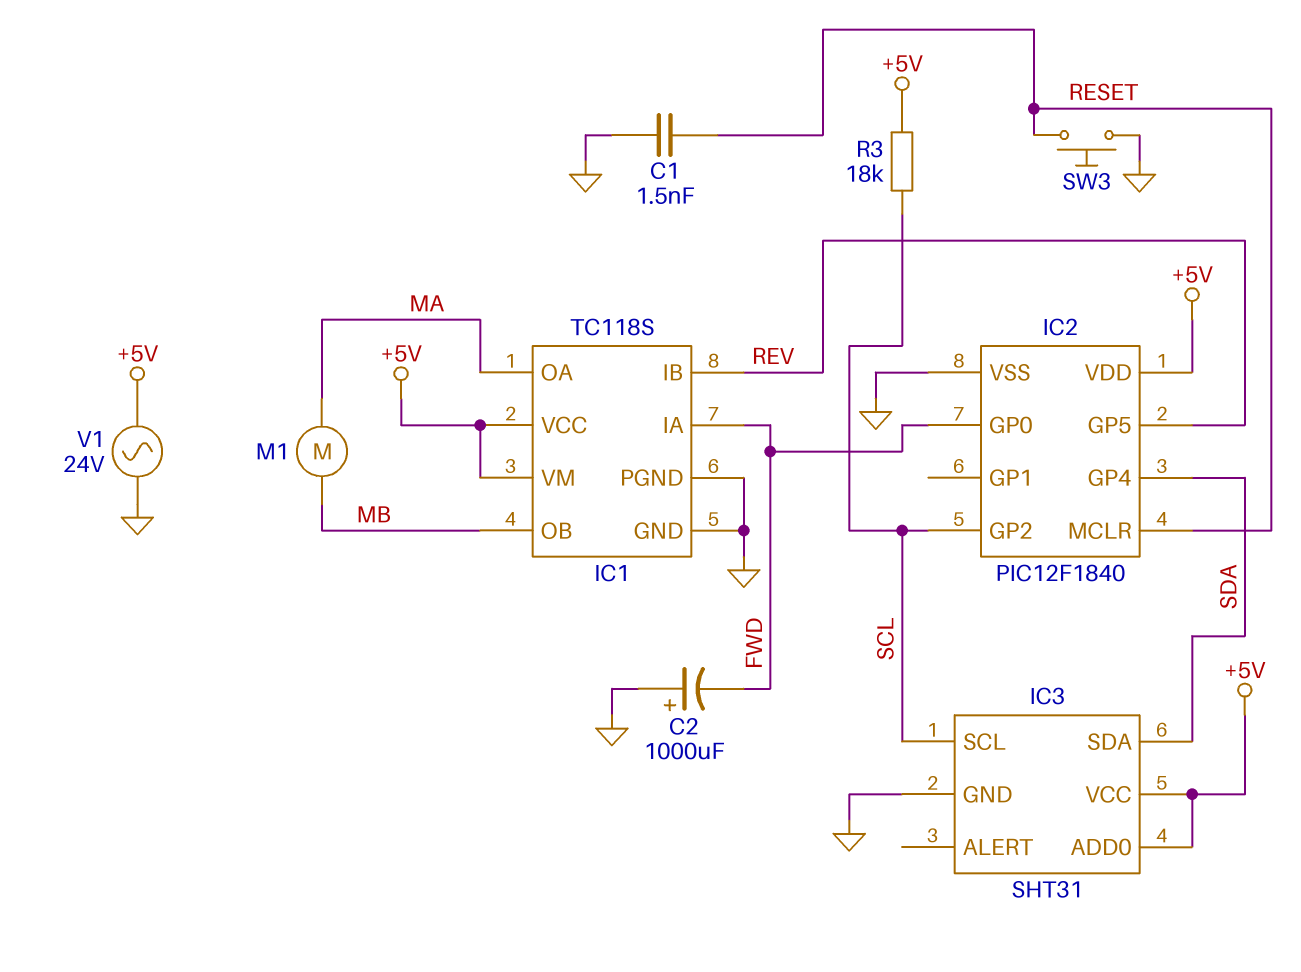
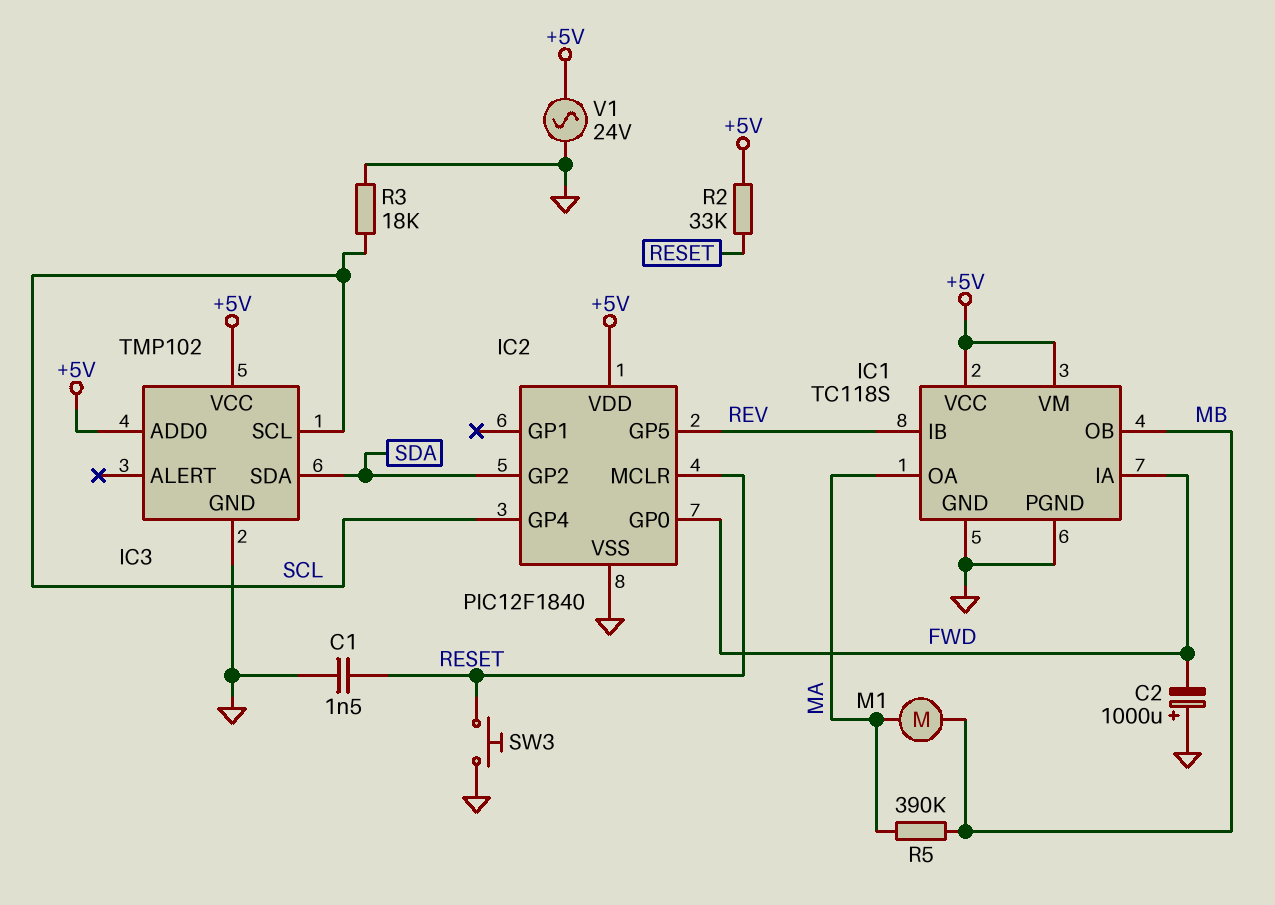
IC2 pin GP2: SCL -> SDA
IC2 pin GP4: SDA -> SCL
IC3: SHT31 -> TMP102
R2: none -> 33k (+5V, RESET)
R3: 18k (+5V, SCL) -> 18k (GND, SCL)
R5: none -> 390k (MA, MB)

